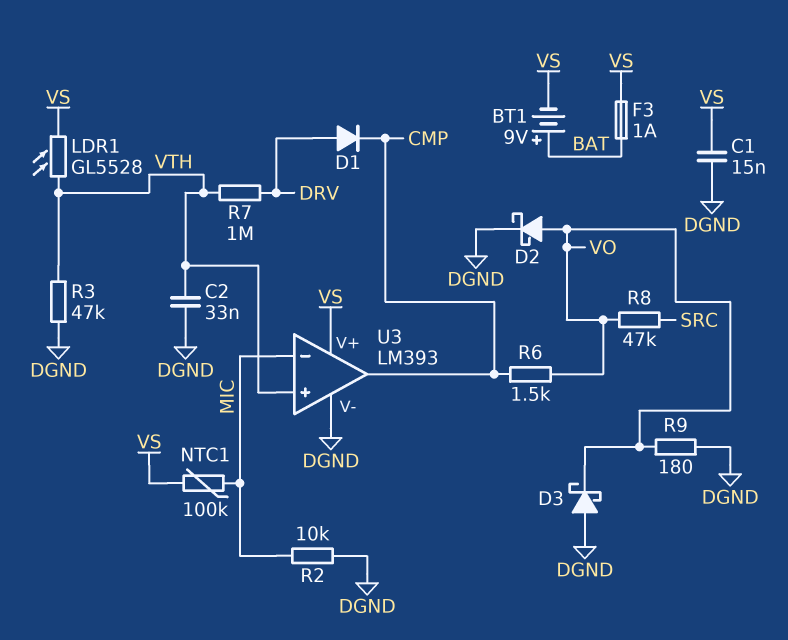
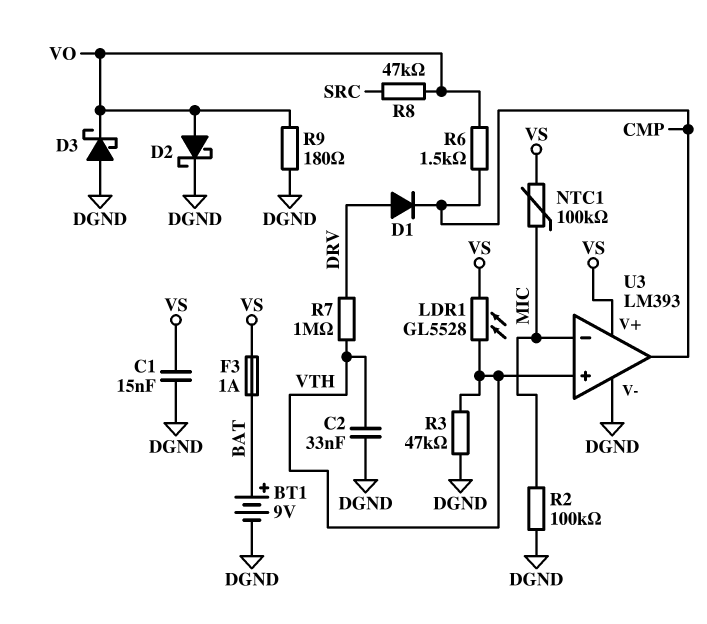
BT1: 9V (plus BAT, minus VS) -> 9V (plus BAT, minus DGND)
R2: 10k (DGND, MIC) -> 100k (DGND, MIC)

